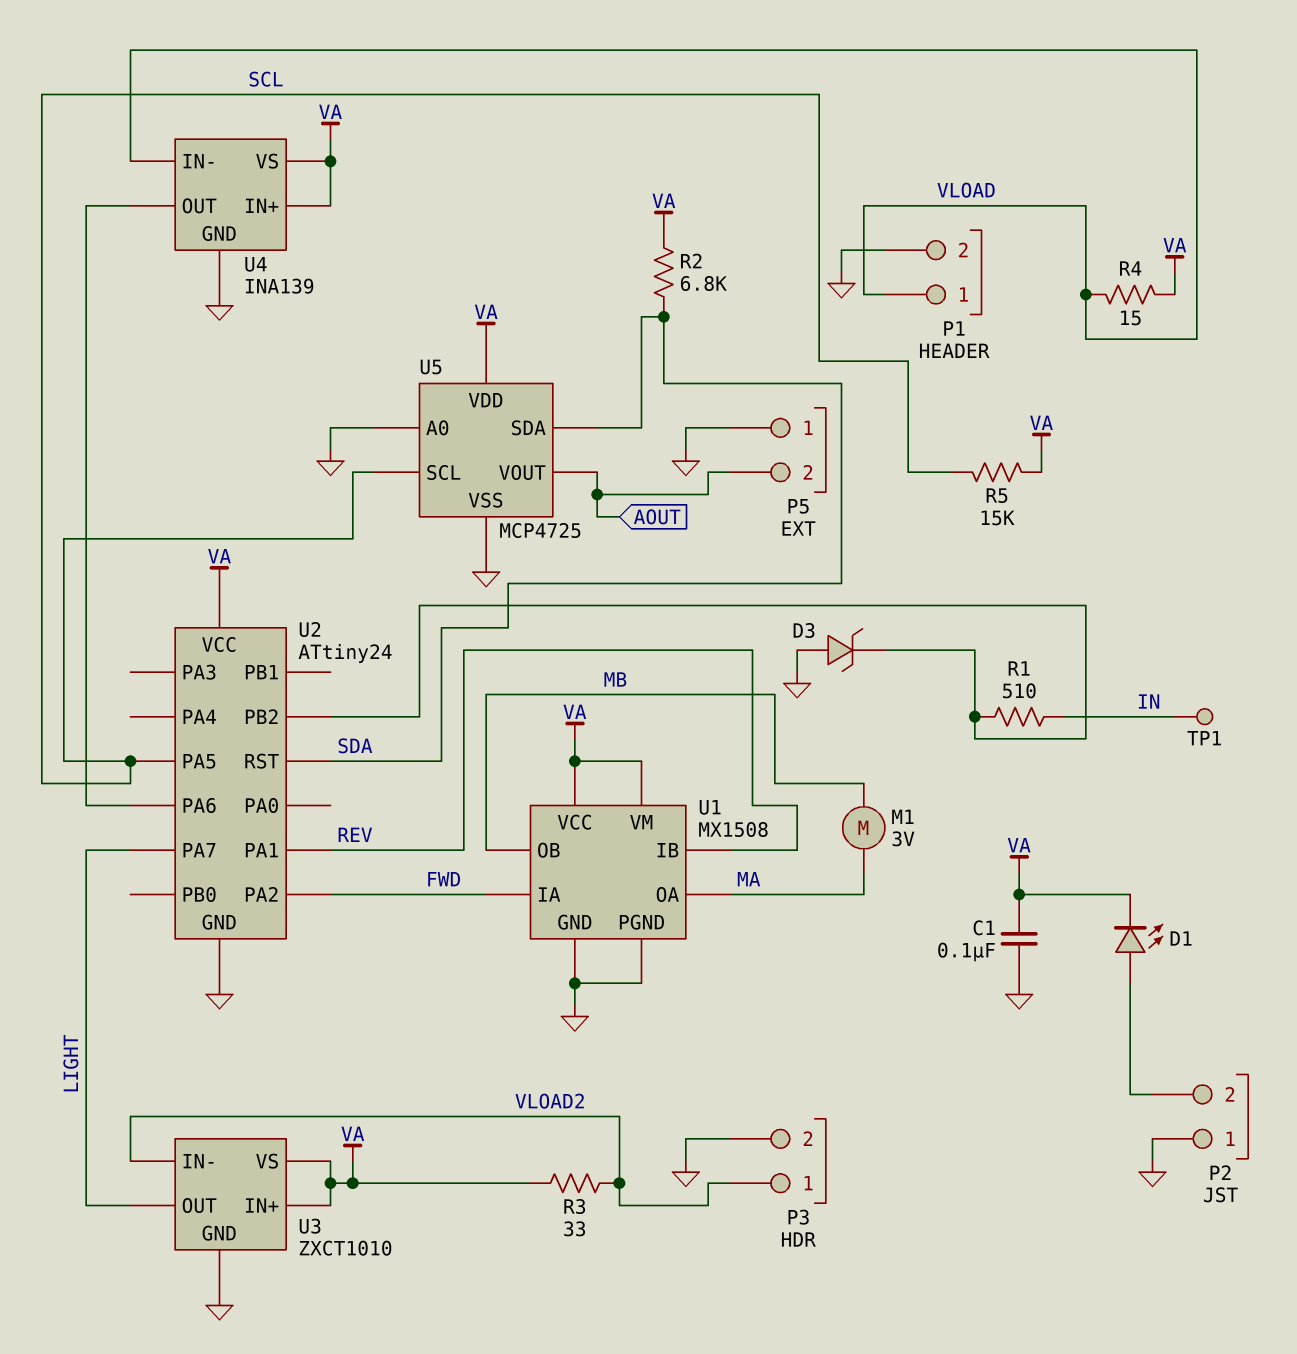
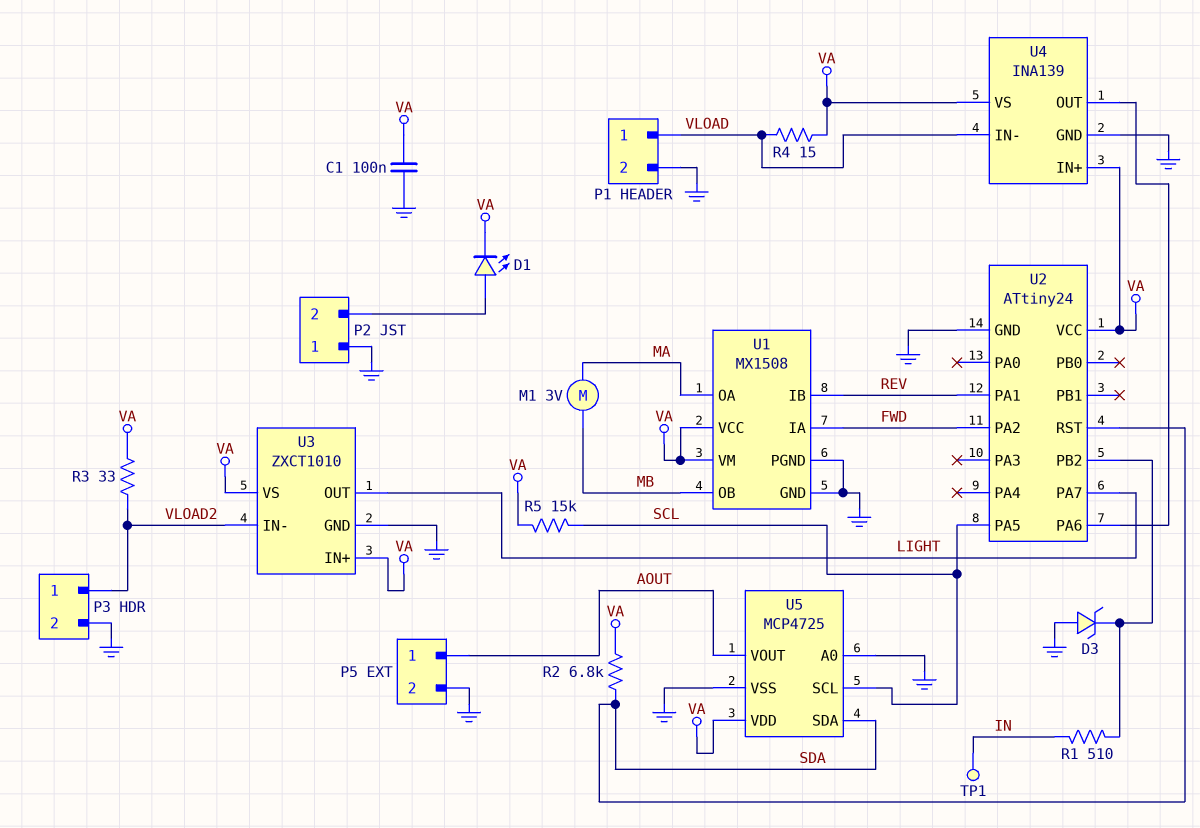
P5 pin 1: GND -> AOUT
P5 pin 2: AOUT -> GND

